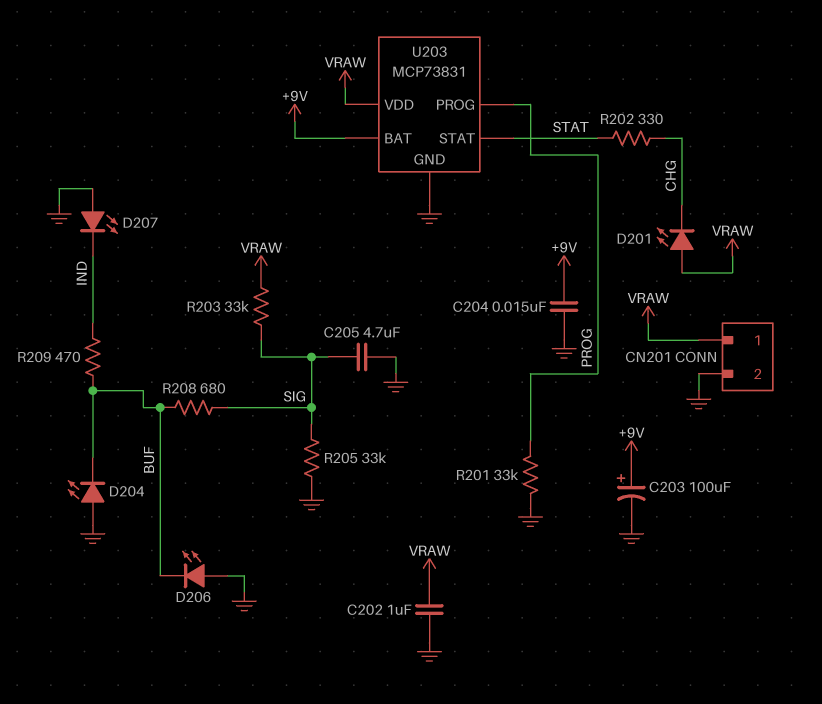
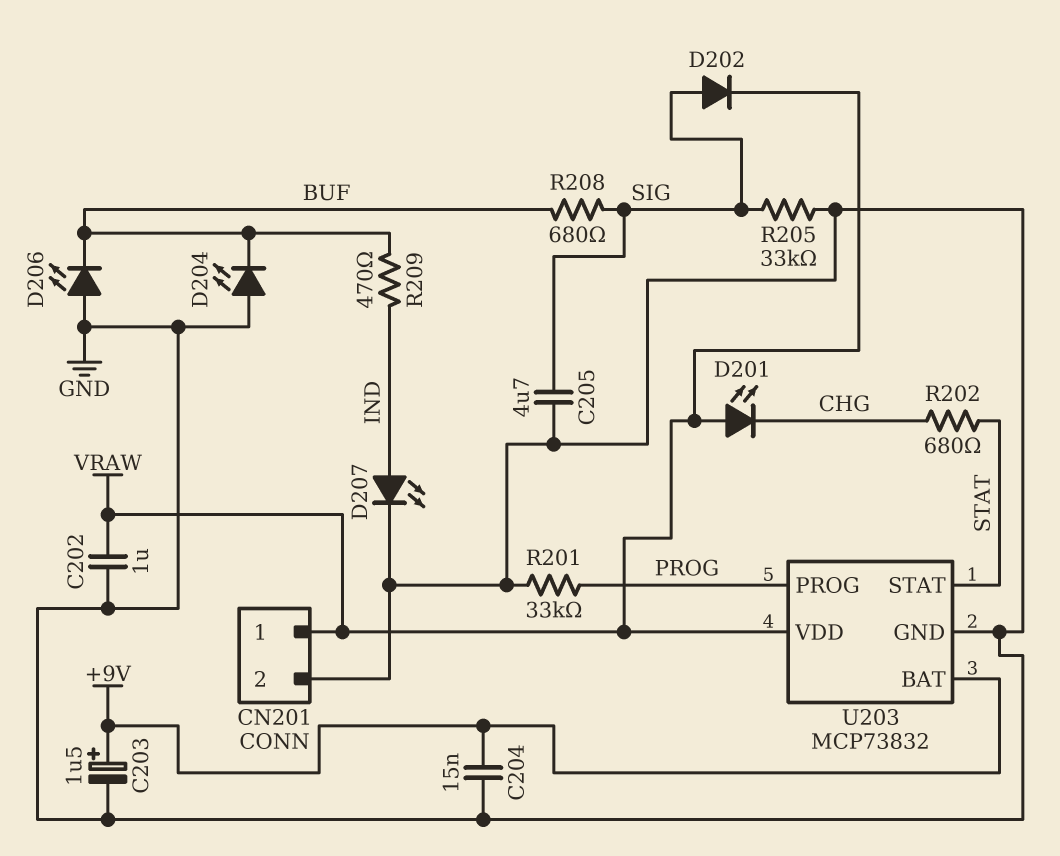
C203: 100uF (plus +9V, minus GND) -> 1.5uF (plus +9V, minus GND)
D202: none -> diode (A SIG, K VRAW)
D207: LED (A GND, K IND) -> LED (A IND, K GND)
R202: 330 (CHG, STAT) -> 680 (CHG, STAT)
R203: 33k (SIG, VRAW) -> none
U203: MCP73831 -> MCP73832

